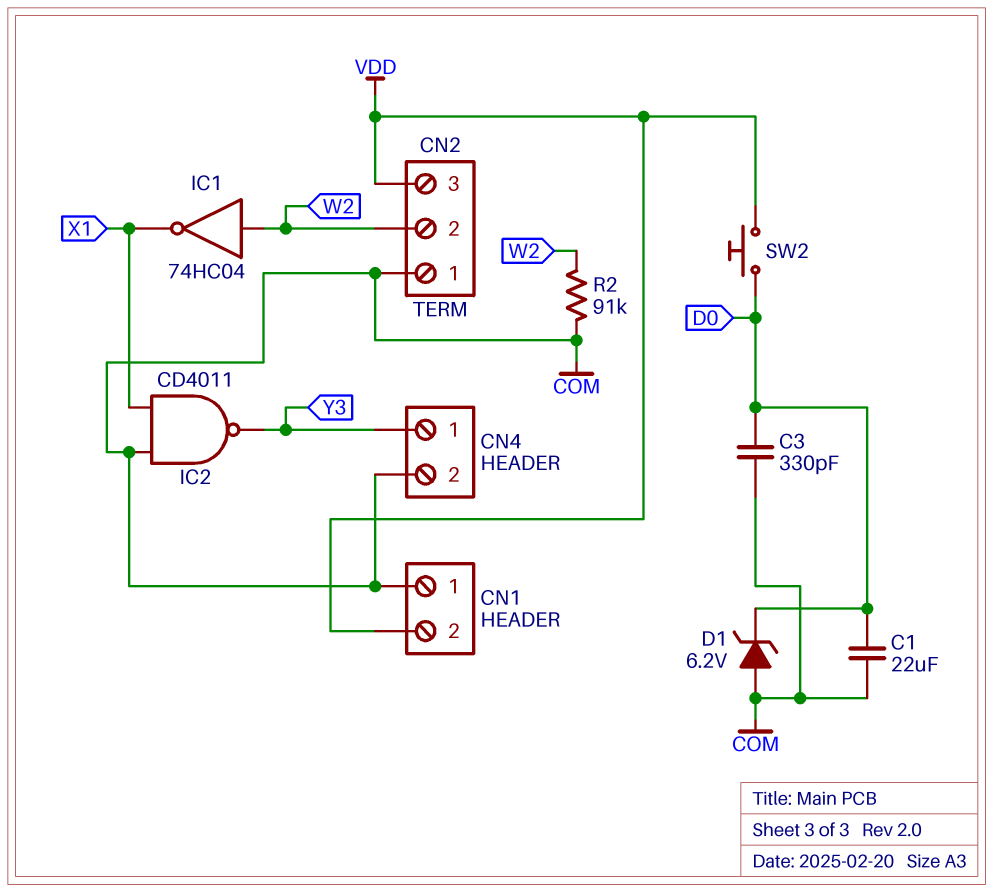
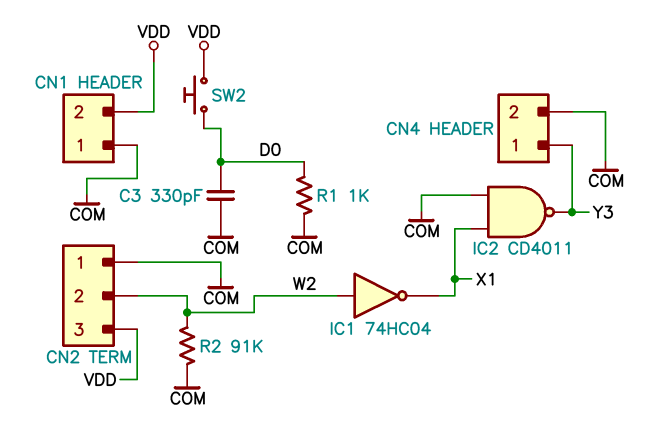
C1: 22uF (COM, D0) -> none
D1: zener 6.2V (A COM, K D0) -> none
R1: none -> 1k (COM, D0)

